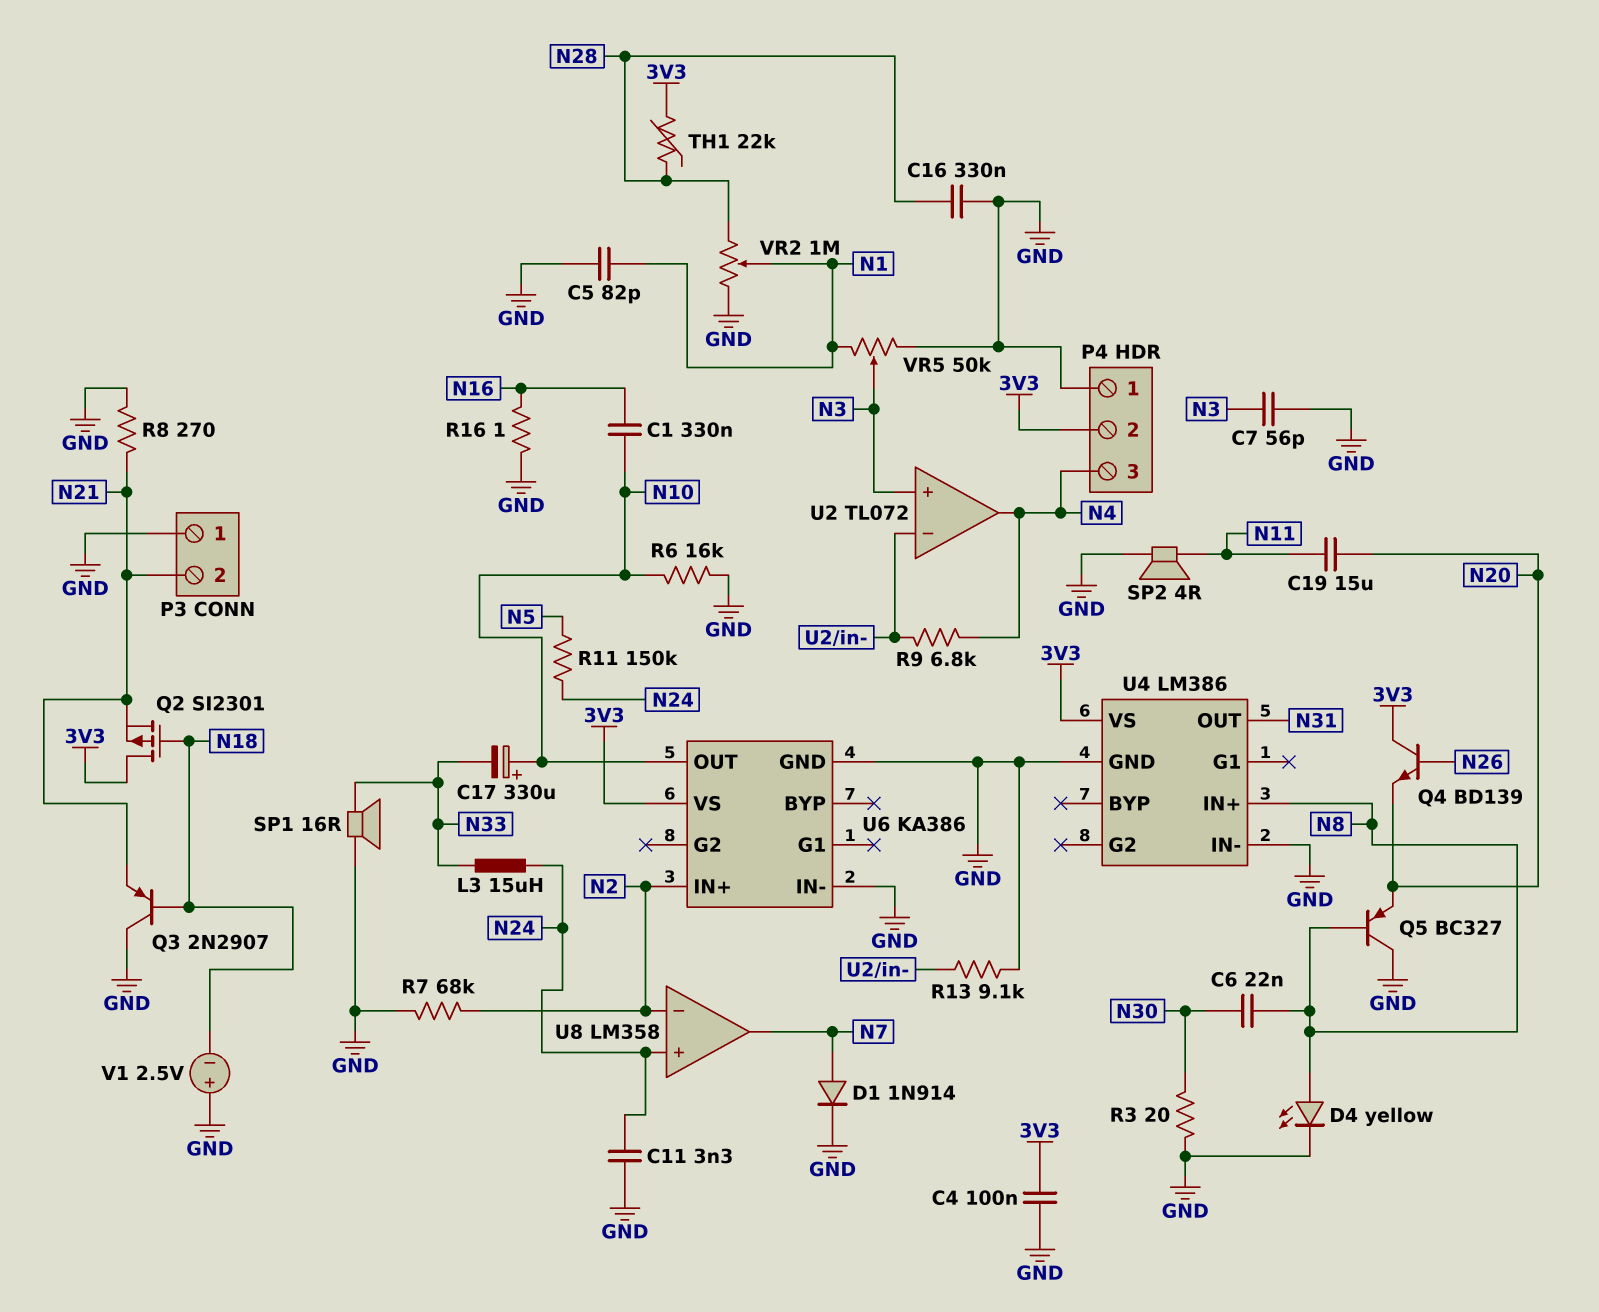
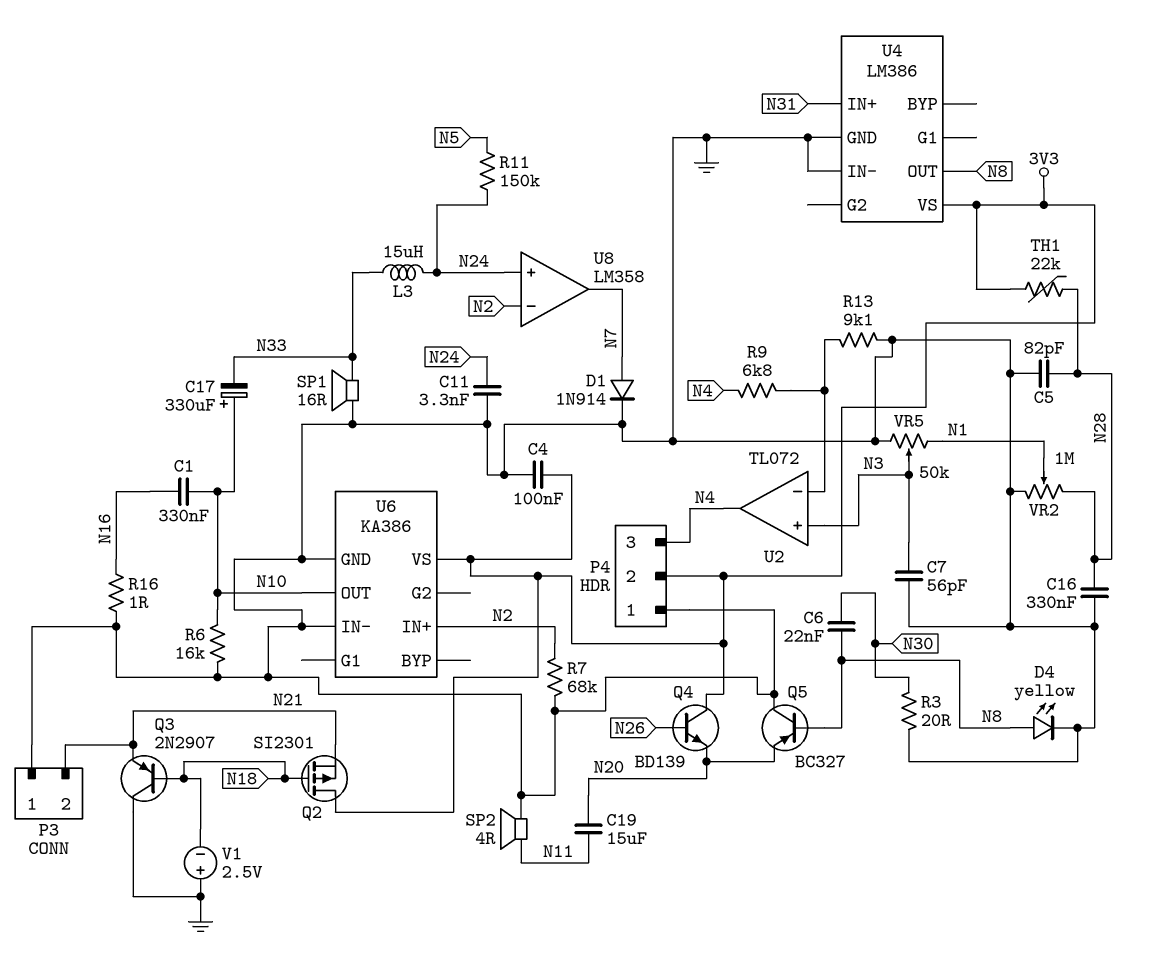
C5: 82pF (GND, N1) -> 82pF (GND, N28)
R8: 270 (GND, N21) -> none
U4 pin IN+: N8 -> N31
U4 pin OUT: N31 -> N8

